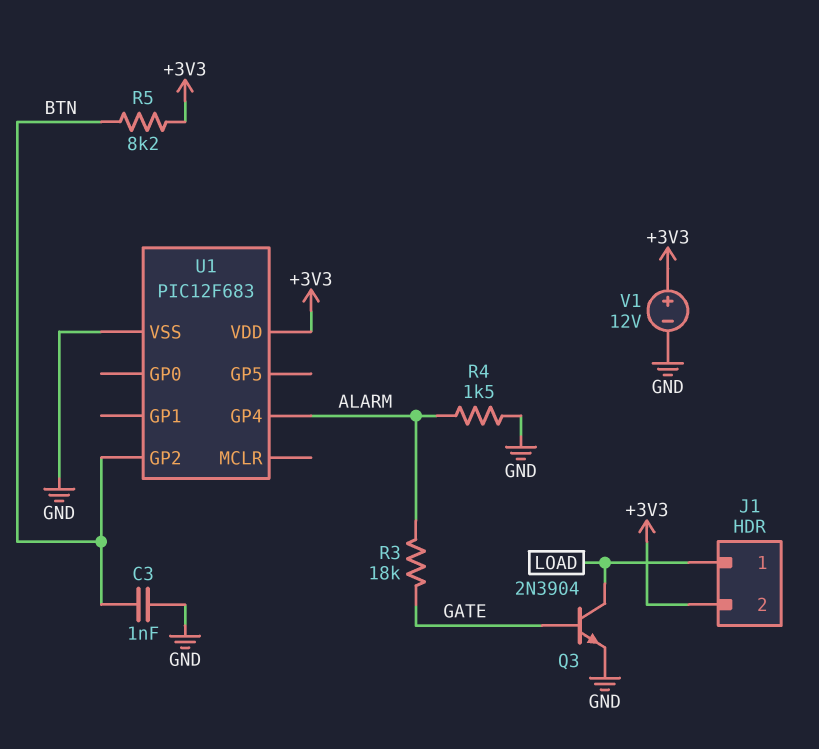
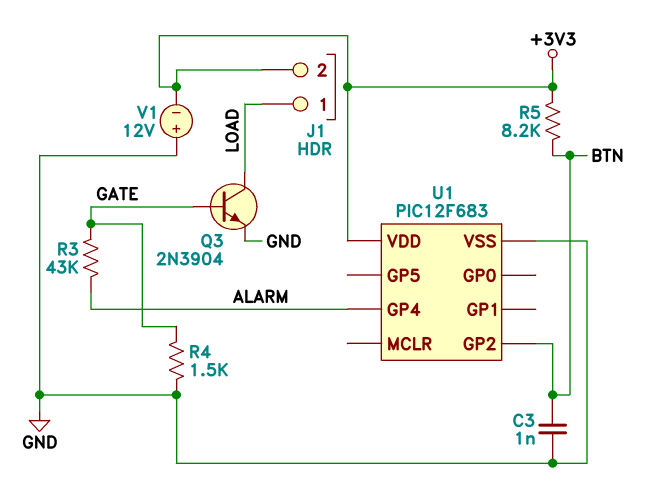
R3: 18k (ALARM, GATE) -> 43k (ALARM, GATE)
R4: 1.5k (ALARM, GND) -> 1.5k (GATE, GND)
V1: 12V (plus +3V3, minus GND) -> 12V (plus GND, minus +3V3)

